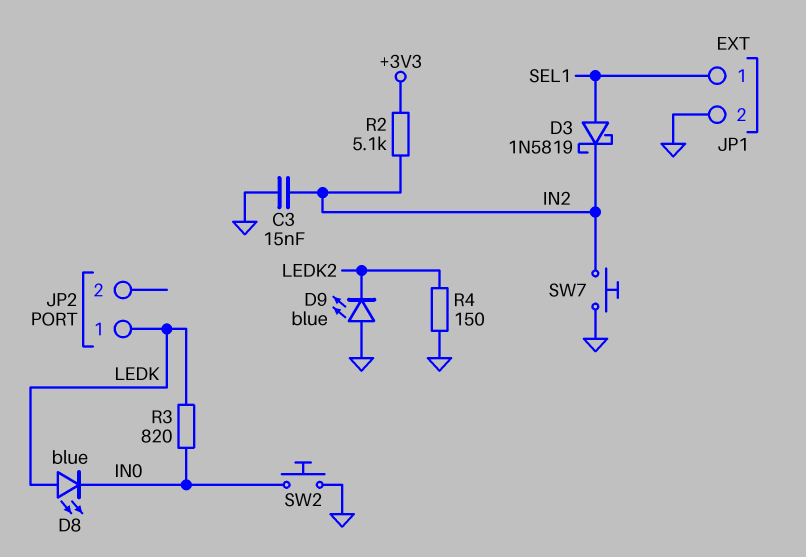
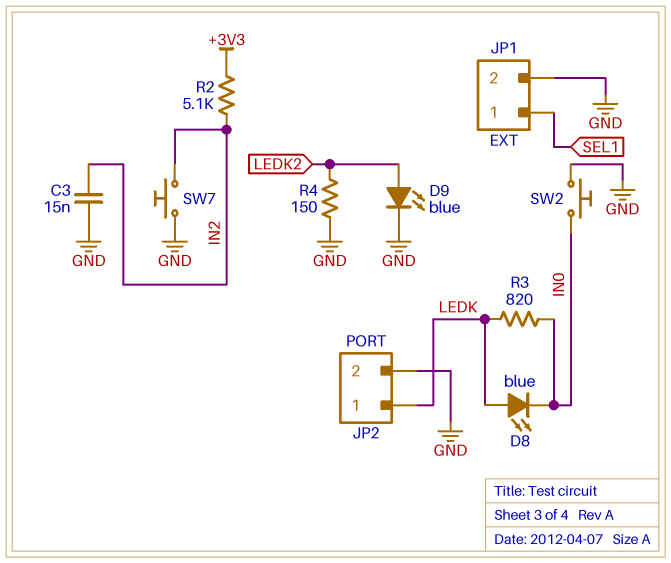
D3: schottky 1N5819 (A SEL1, K IN2) -> none
D9: LED blue (A GND, K LEDK2) -> LED blue (A LEDK2, K GND)
JP2 pin 2: none -> GND

